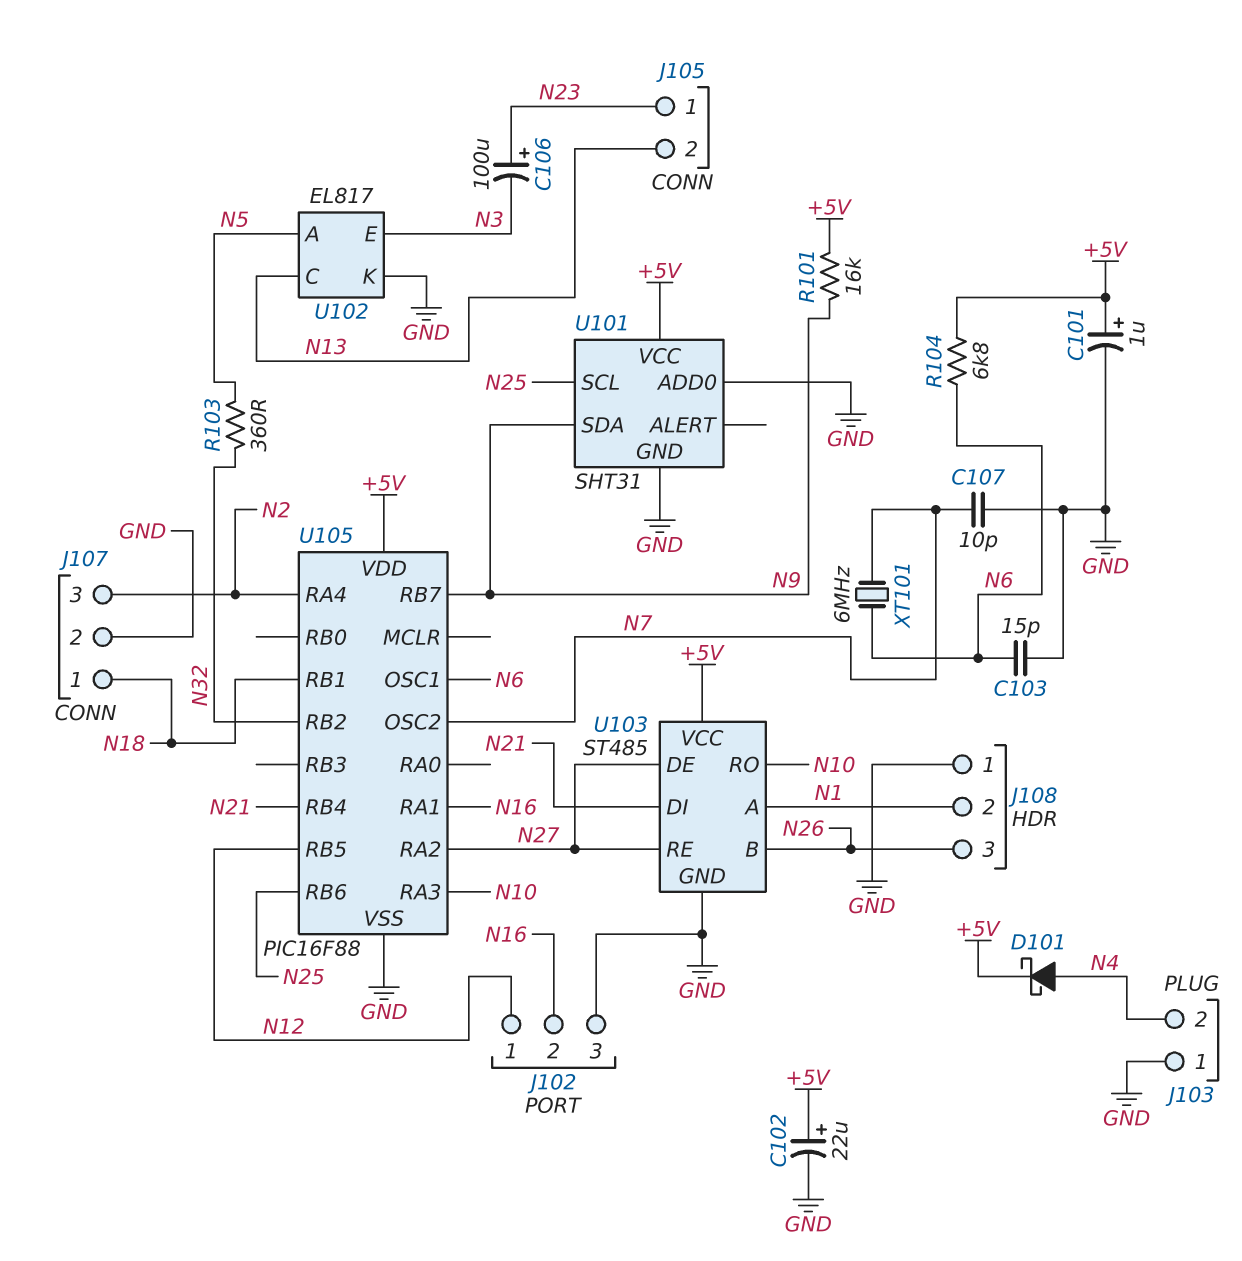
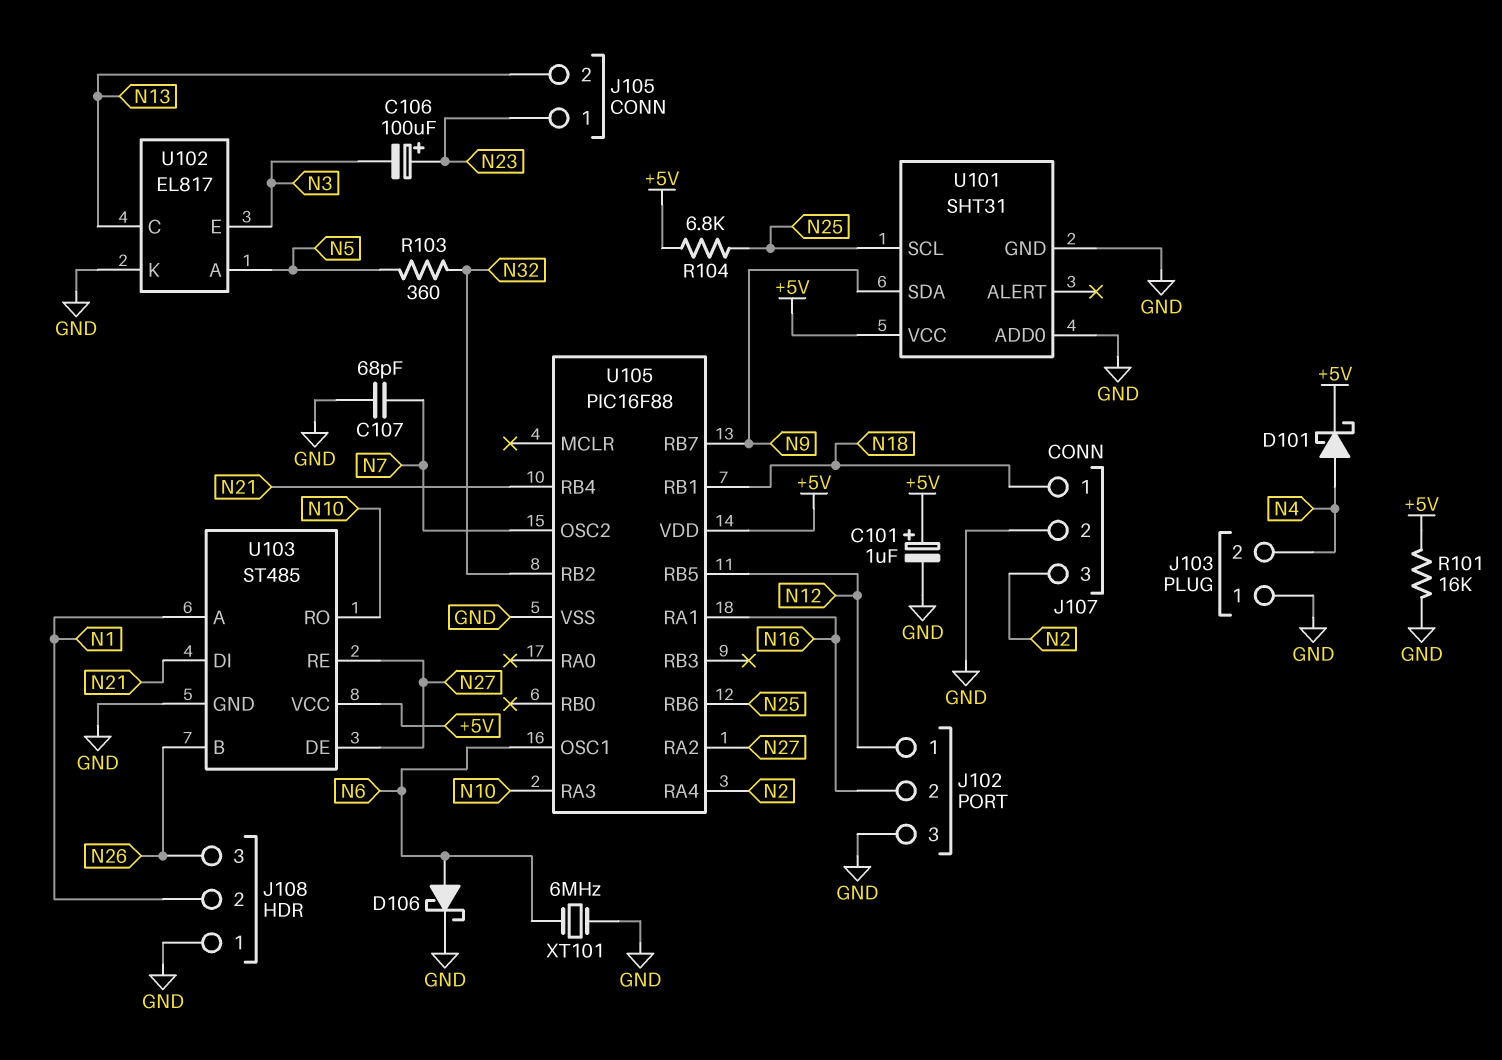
C102: 22uF (plus +5V, minus GND) -> none
C103: 15pF (GND, N6) -> none
C107: 10pF (GND, N7) -> 68pF (GND, N7)
D106: none -> schottky (A N6, K GND)
R101: 16k (+5V, N9) -> 16k (+5V, GND)
R104: 6.8k (+5V, N6) -> 6.8k (+5V, N25)
XT101: 6MHz (N6, N7) -> 6MHz (GND, N6)

